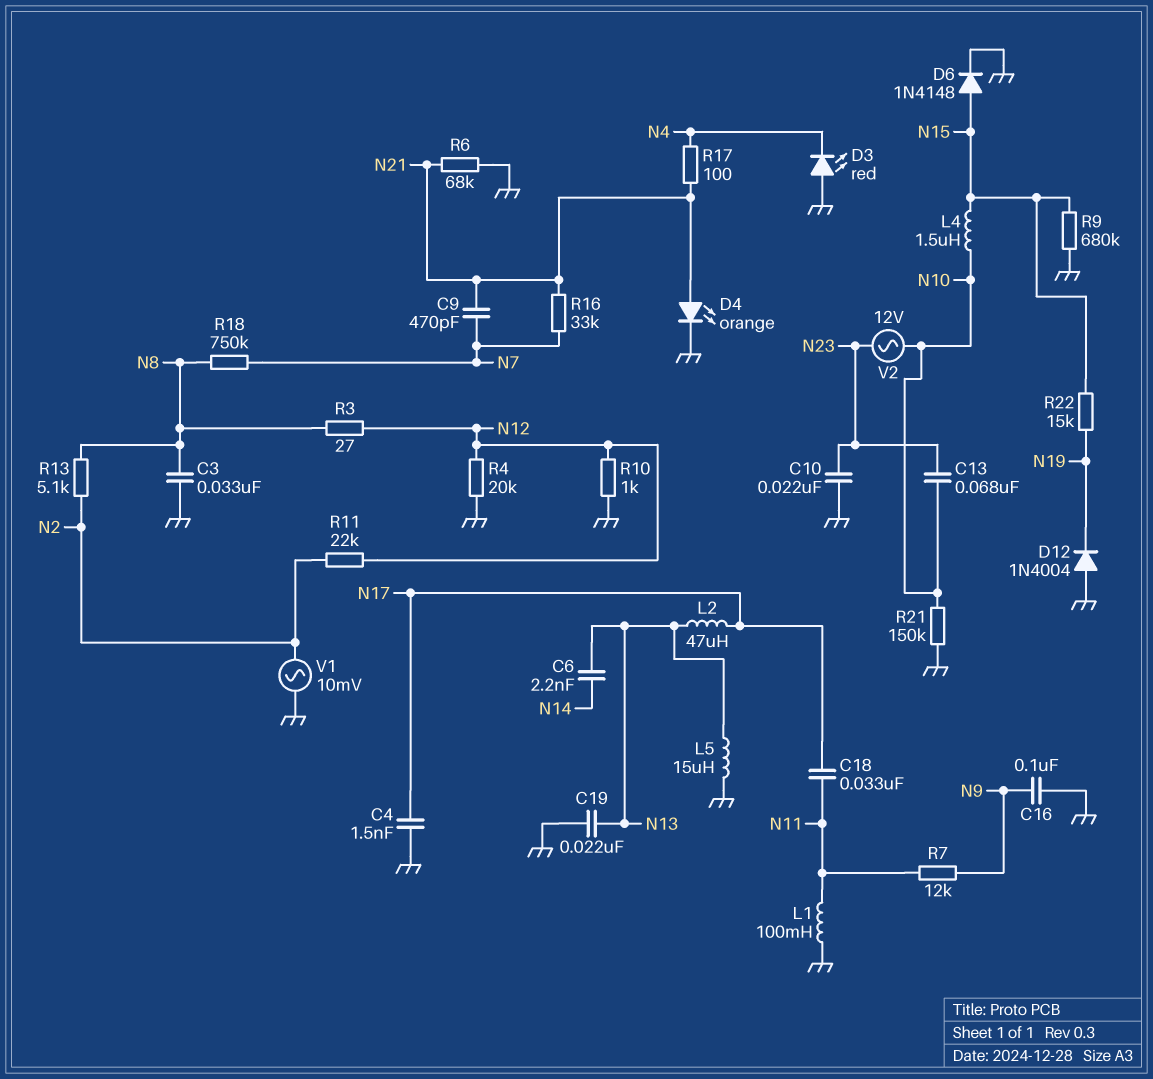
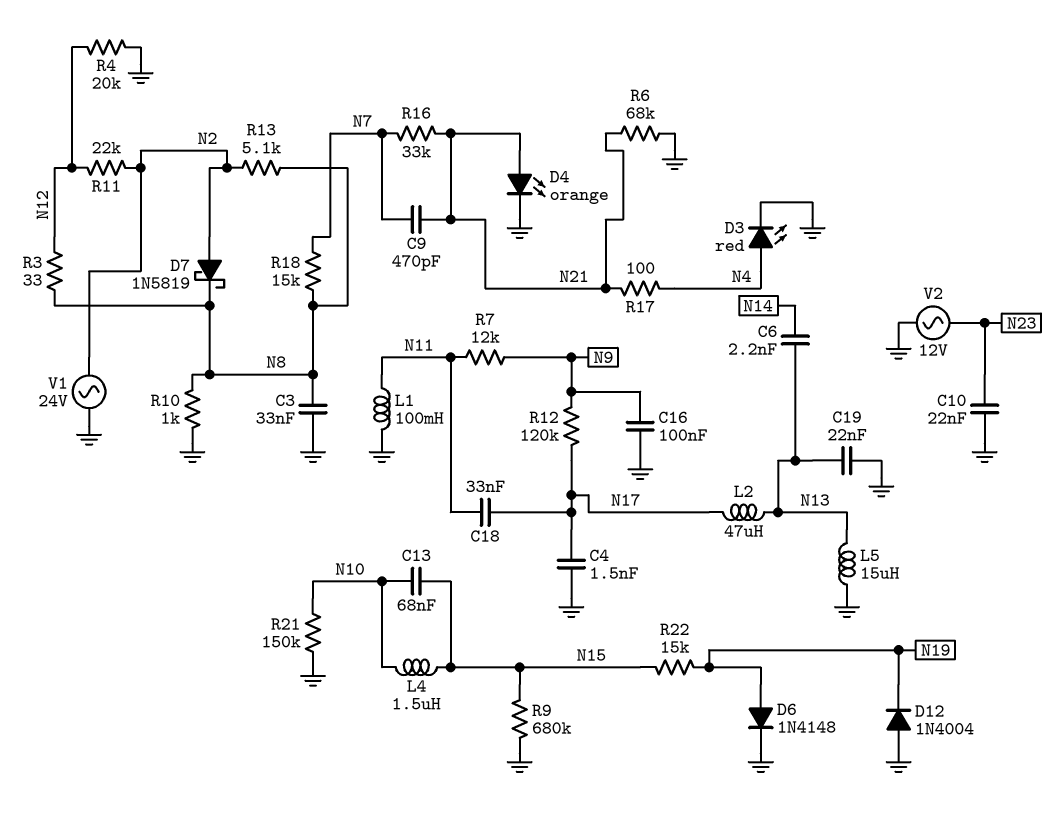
C13: 68nF (N10, N23) -> 68nF (N10, N15)
D3: LED red (A GND, K N4) -> LED red (A N4, K GND)
D6: diode 1N4148 (A N15, K GND) -> diode 1N4148 (A N19, K GND)
D7: none -> schottky 1N5819 (A N2, K N8)
R3: 27 (N8, N12) -> 33 (N8, N12)
R10: 1k (GND, N12) -> 1k (GND, N8)
R12: none -> 120k (N9, N17)
R18: 750k (N7, N8) -> 15k (N7, N8)
V1: AC 10mV (GND, N2) -> AC 24V (GND, N2)
V2: AC 12V (N10, N23) -> AC 12V (GND, N23)

